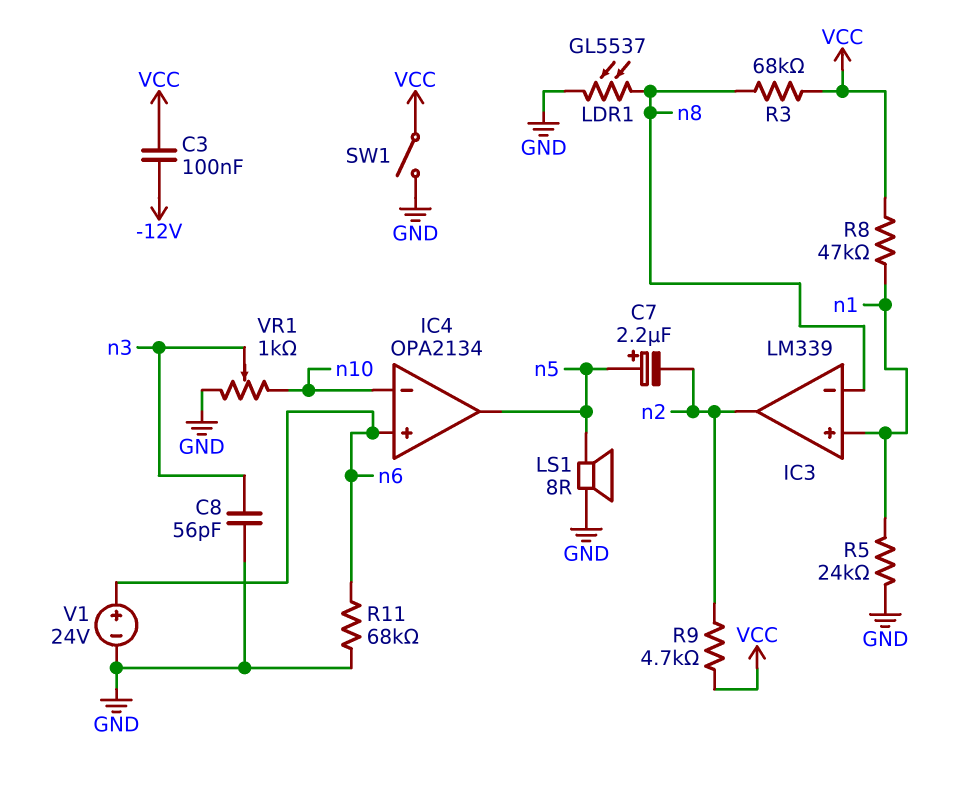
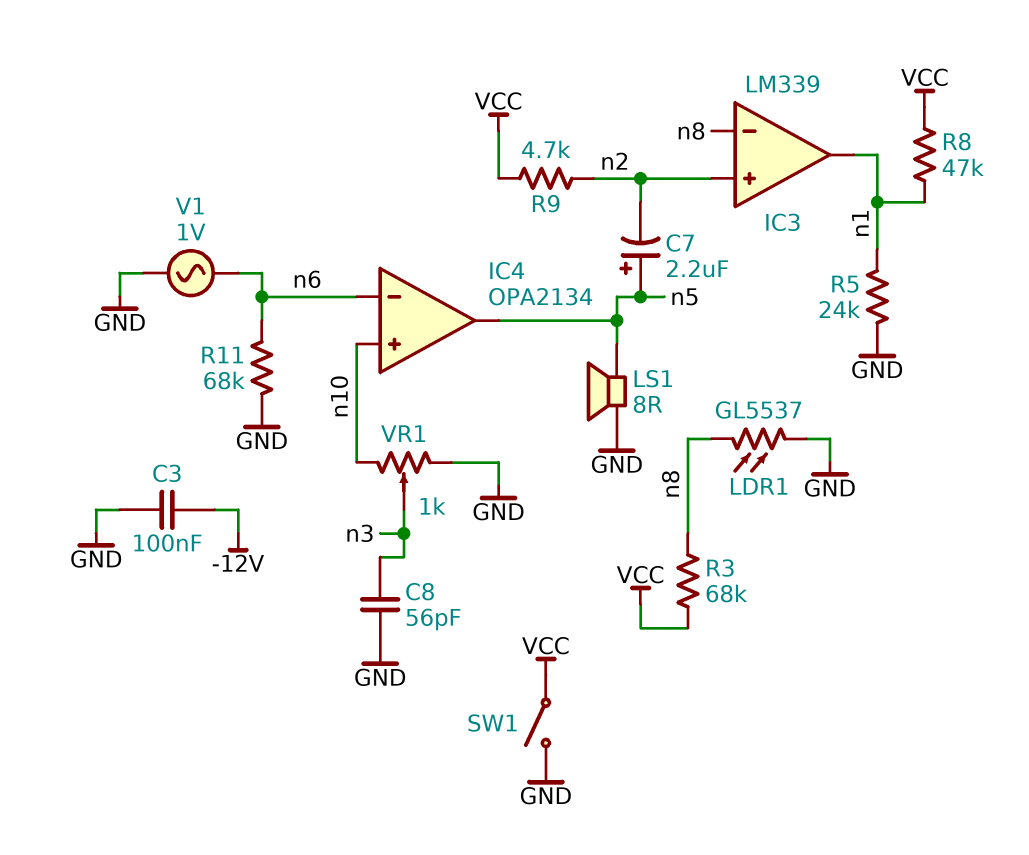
C3: 100nF (-12V, VCC) -> 100nF (-12V, GND)
IC3 pin in+: n1 -> n2
IC3 pin out: n2 -> n1
IC4 pin in+: n6 -> n10
IC4 pin in-: n10 -> n6
V1: 24V (plus n6, minus GND) -> AC 1V (GND, n6)

